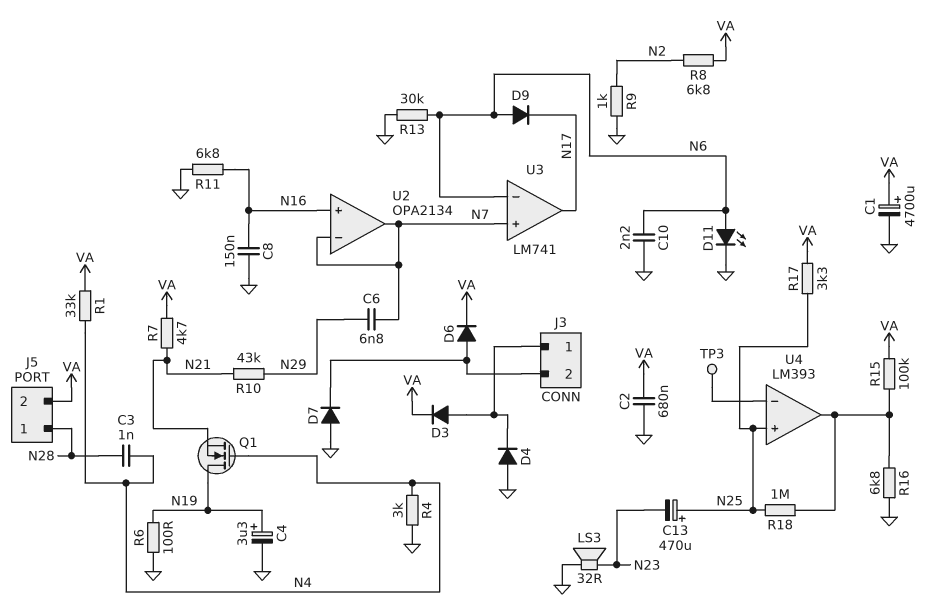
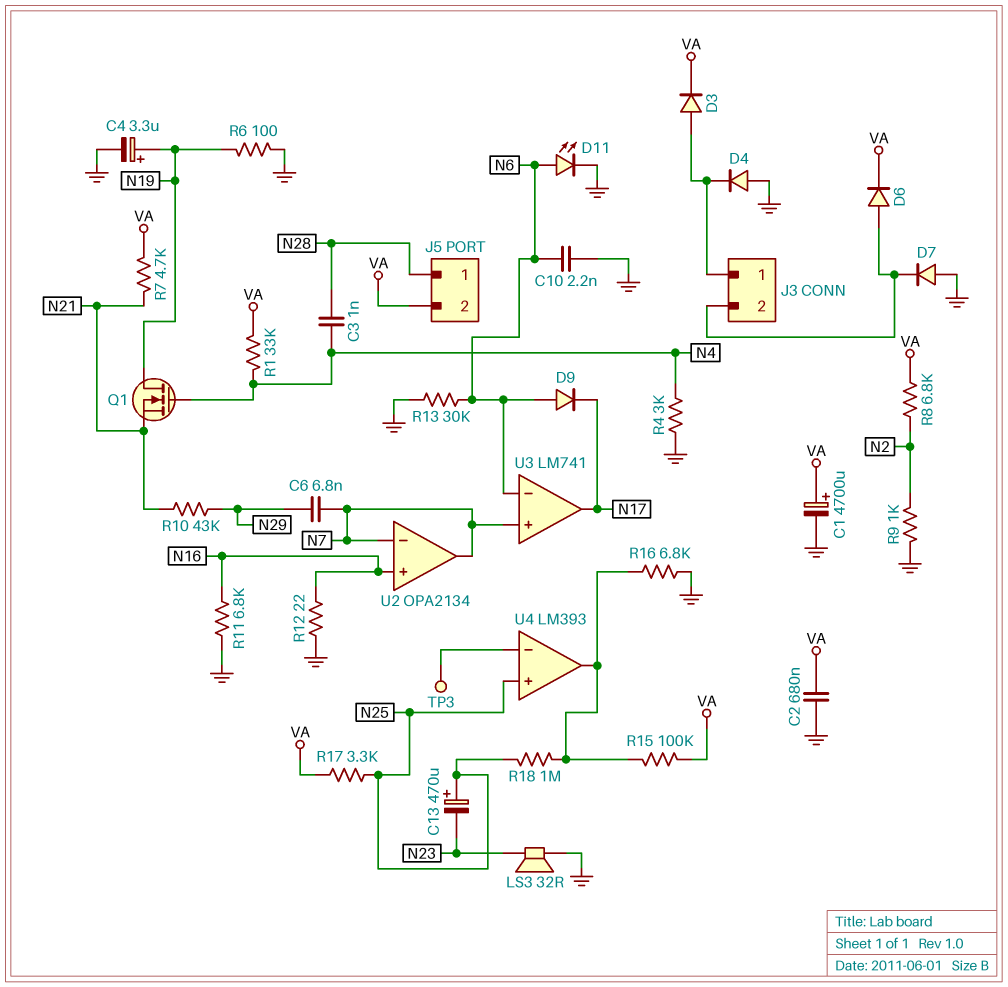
C8: 150nF (GND, N16) -> none
R12: none -> 22 (GND, N16)

